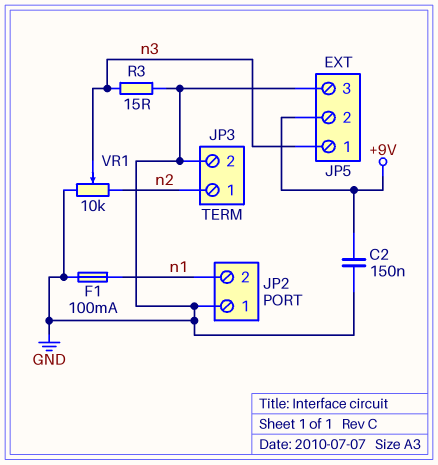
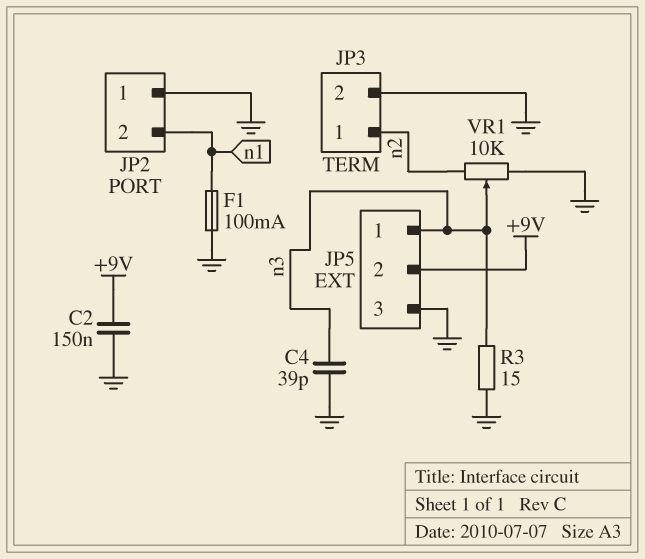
C4: none -> 39pF (GND, n3)

